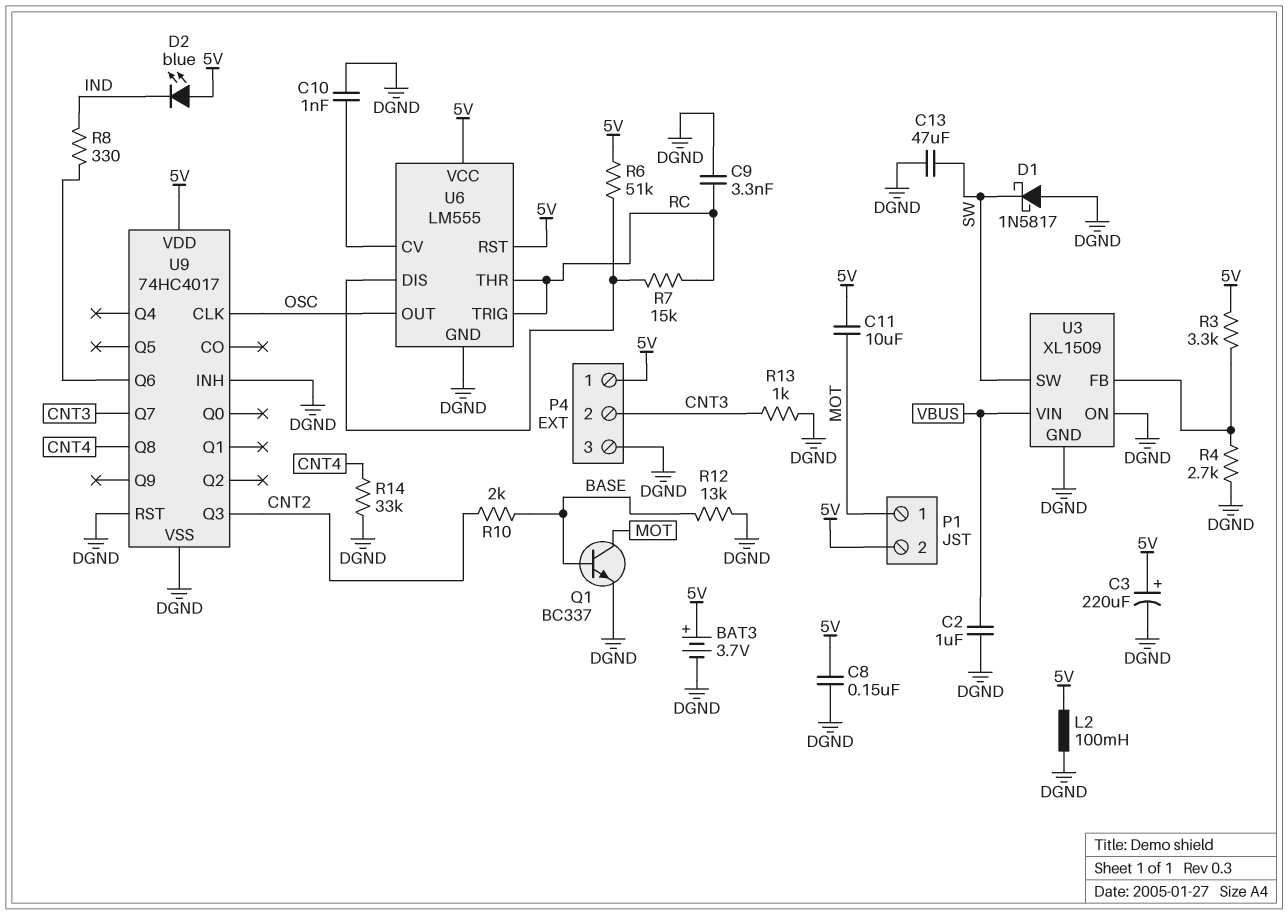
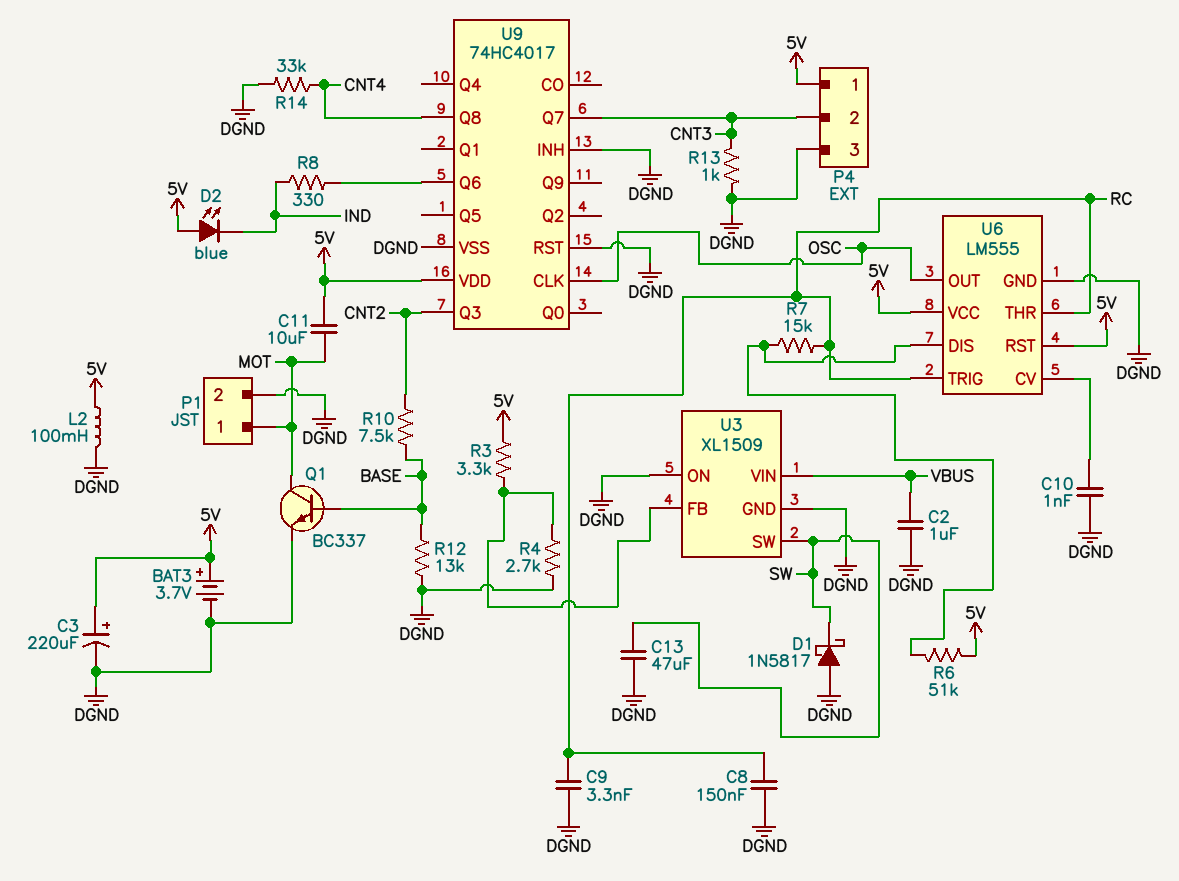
C8: 150nF (5V, DGND) -> 150nF (DGND, RC)
P1 pin 2: 5V -> DGND
R10: 2k (BASE, CNT2) -> 7.5k (BASE, CNT2)

